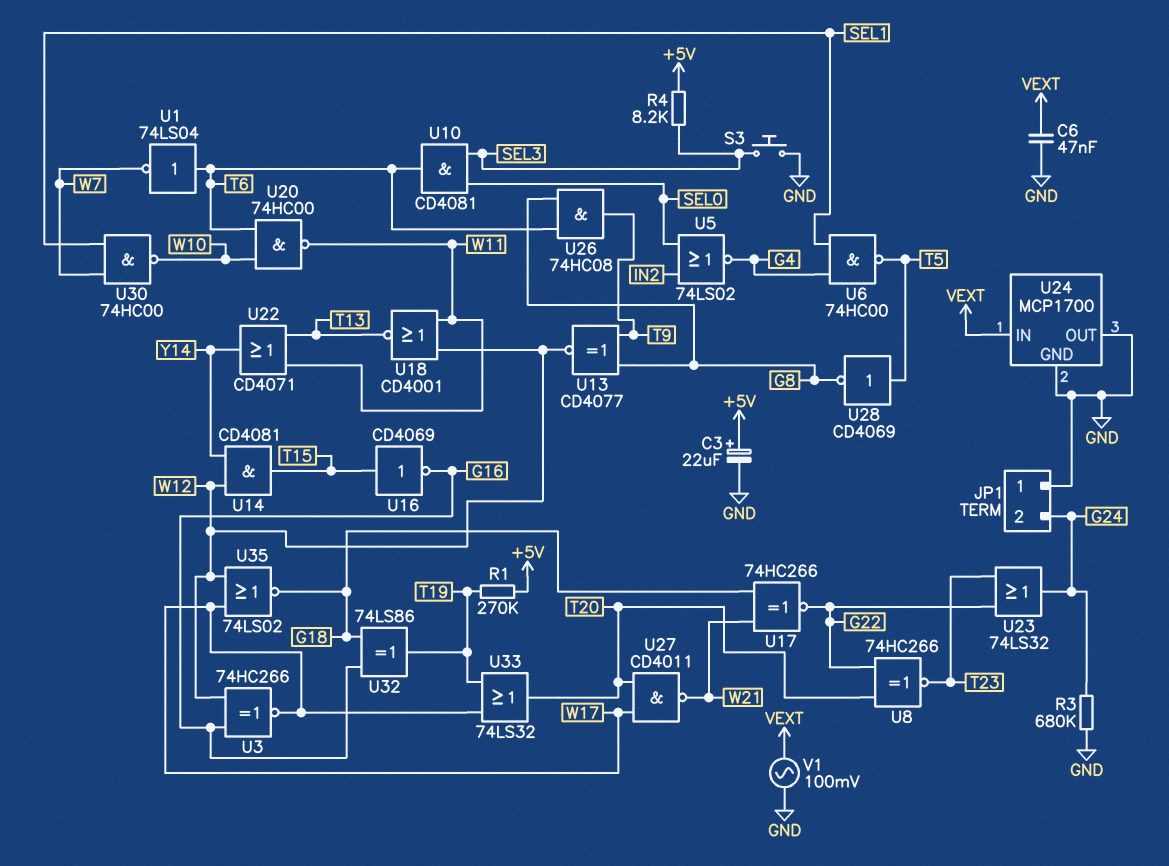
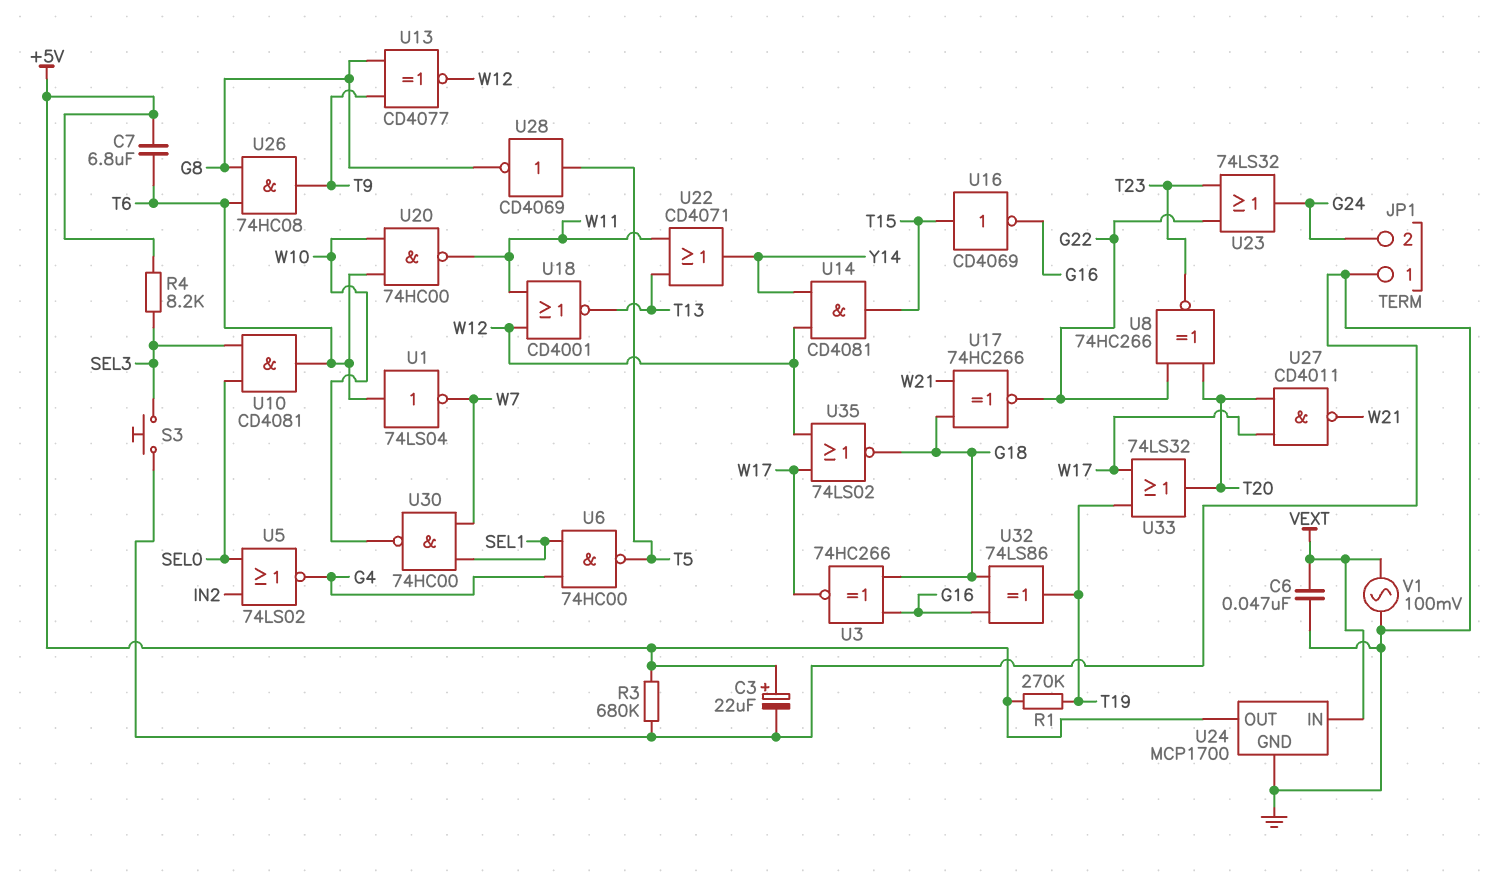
C7: none -> 6.8uF (+5V, T6)
R3: 680k (G24, GND) -> 680k (+5V, GND)
U3: XNOR 74HC266 (in G16, in W12, out W17) -> XNOR 74HC266 (in G16, in G18, out W17)
U24 pin OUT: GND -> +5V

